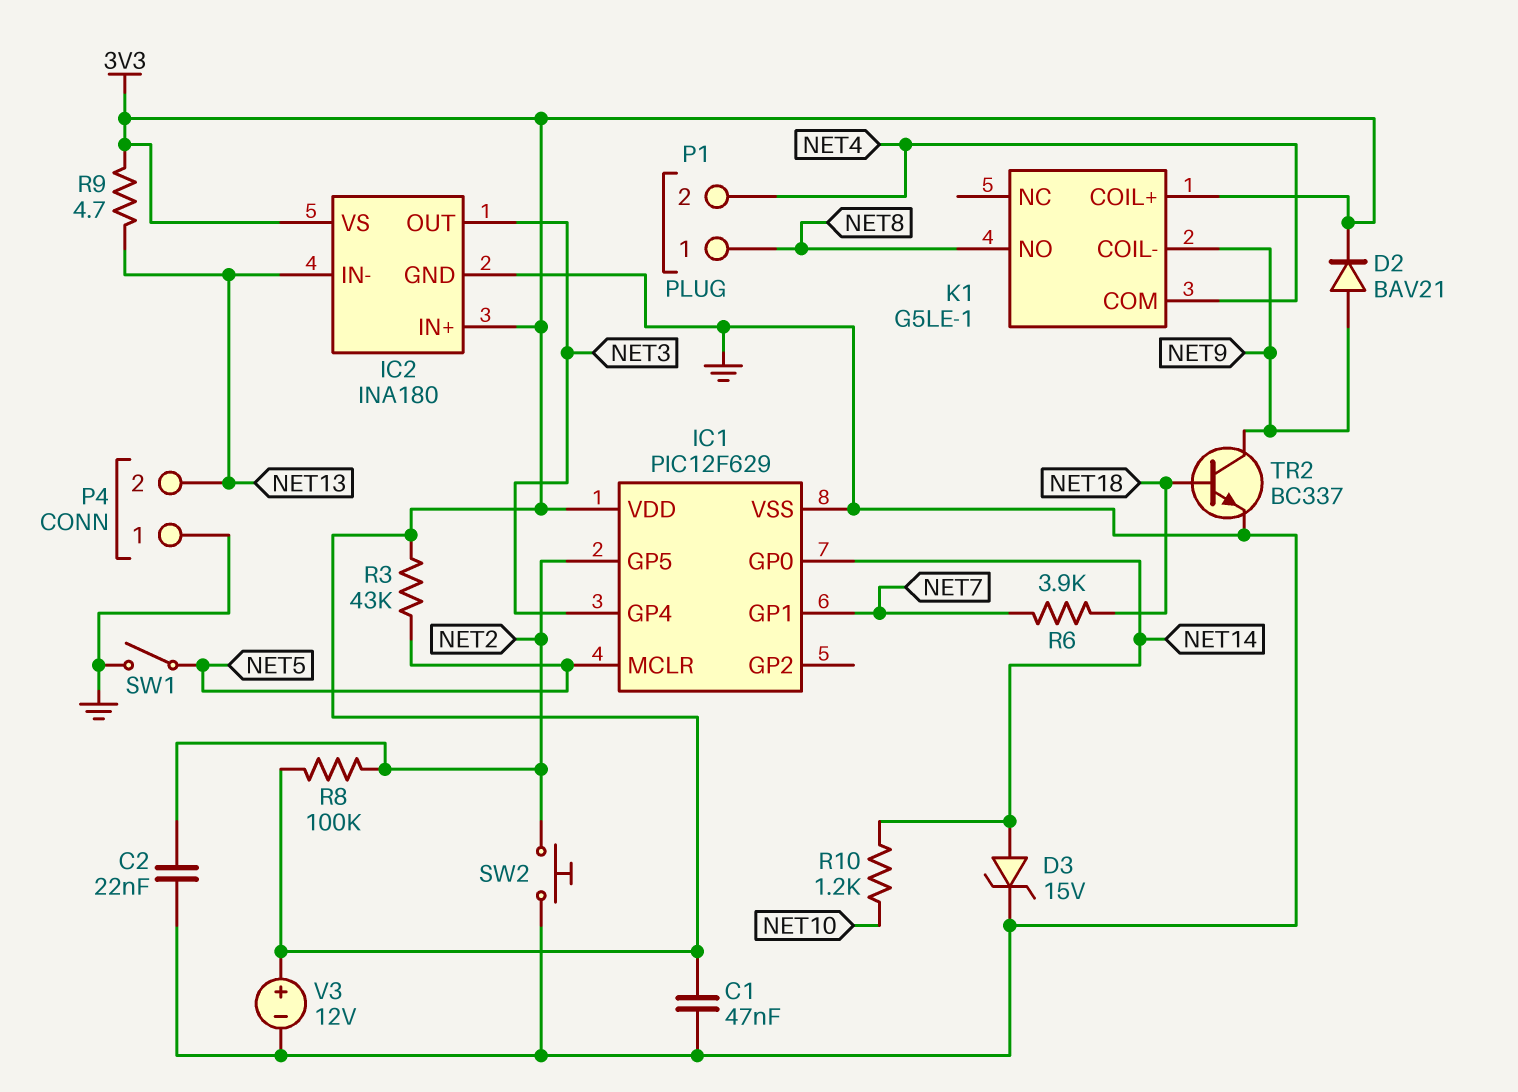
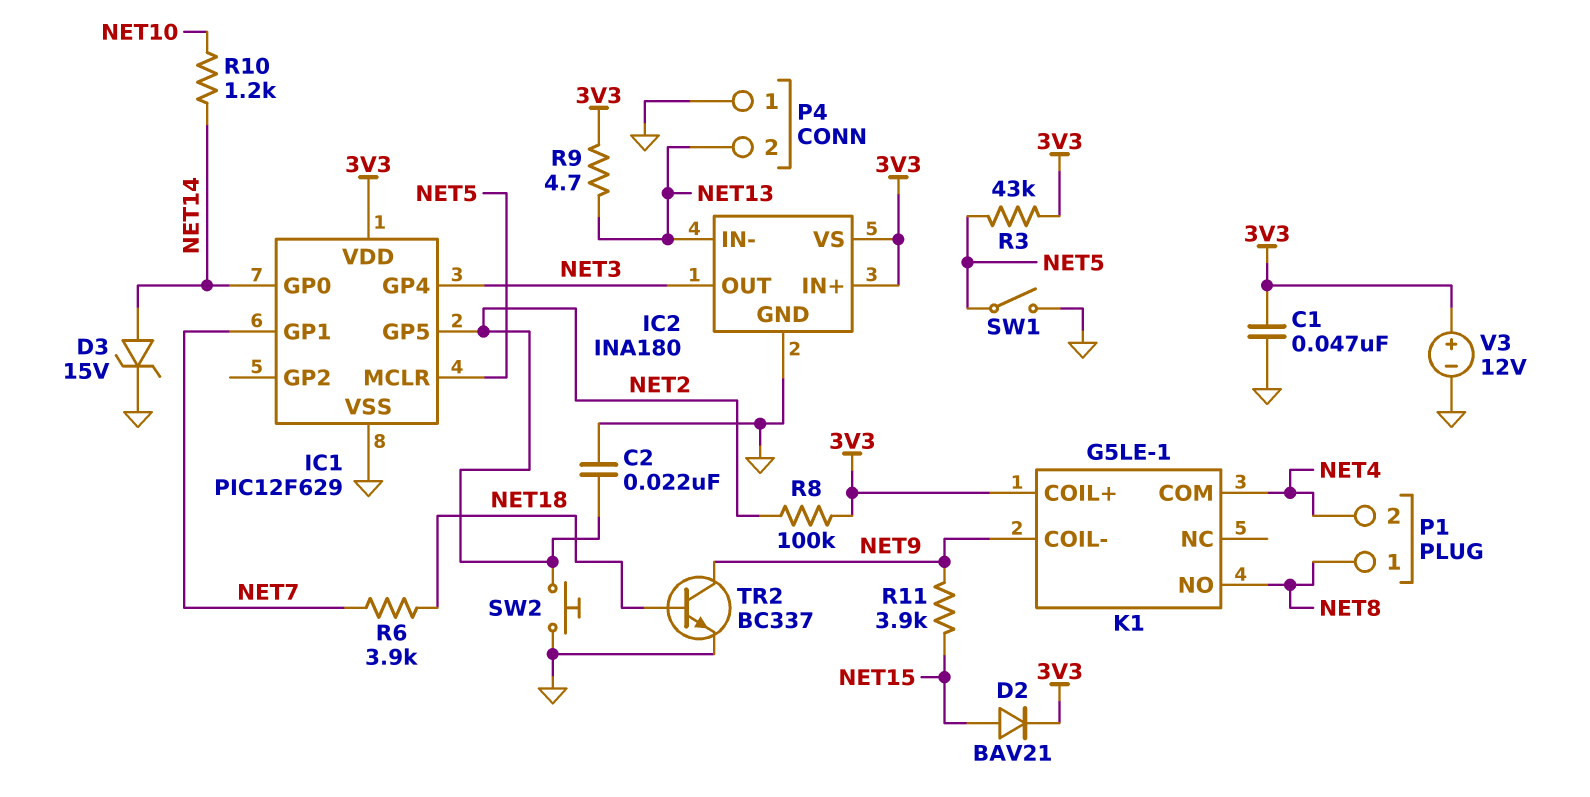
D2: diode BAV21 (A NET9, K 3V3) -> diode BAV21 (A NET15, K 3V3)
R11: none -> 3.9k (NET9, NET15)

